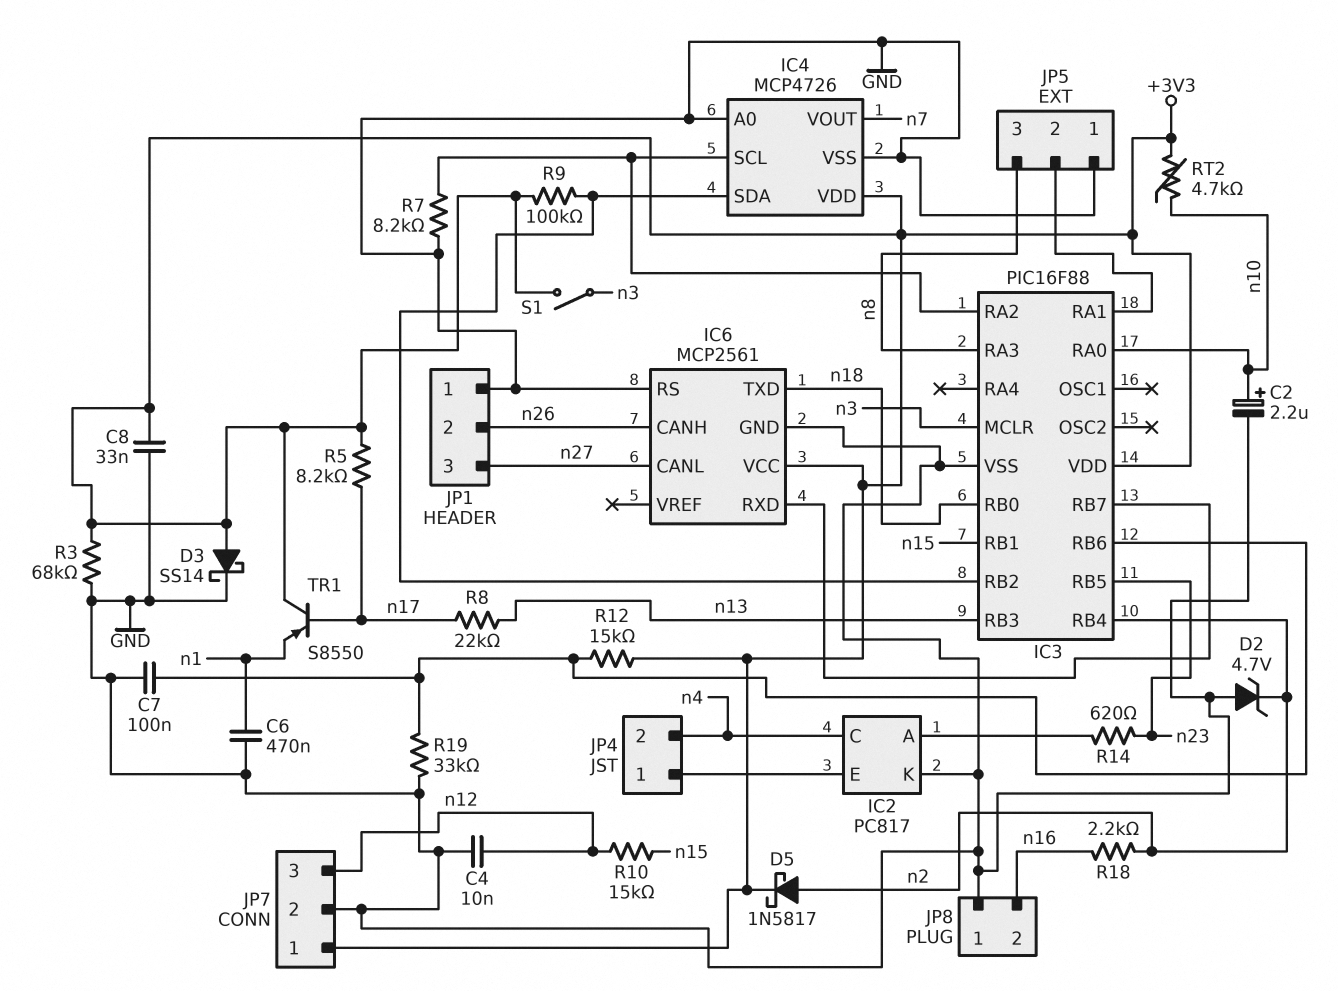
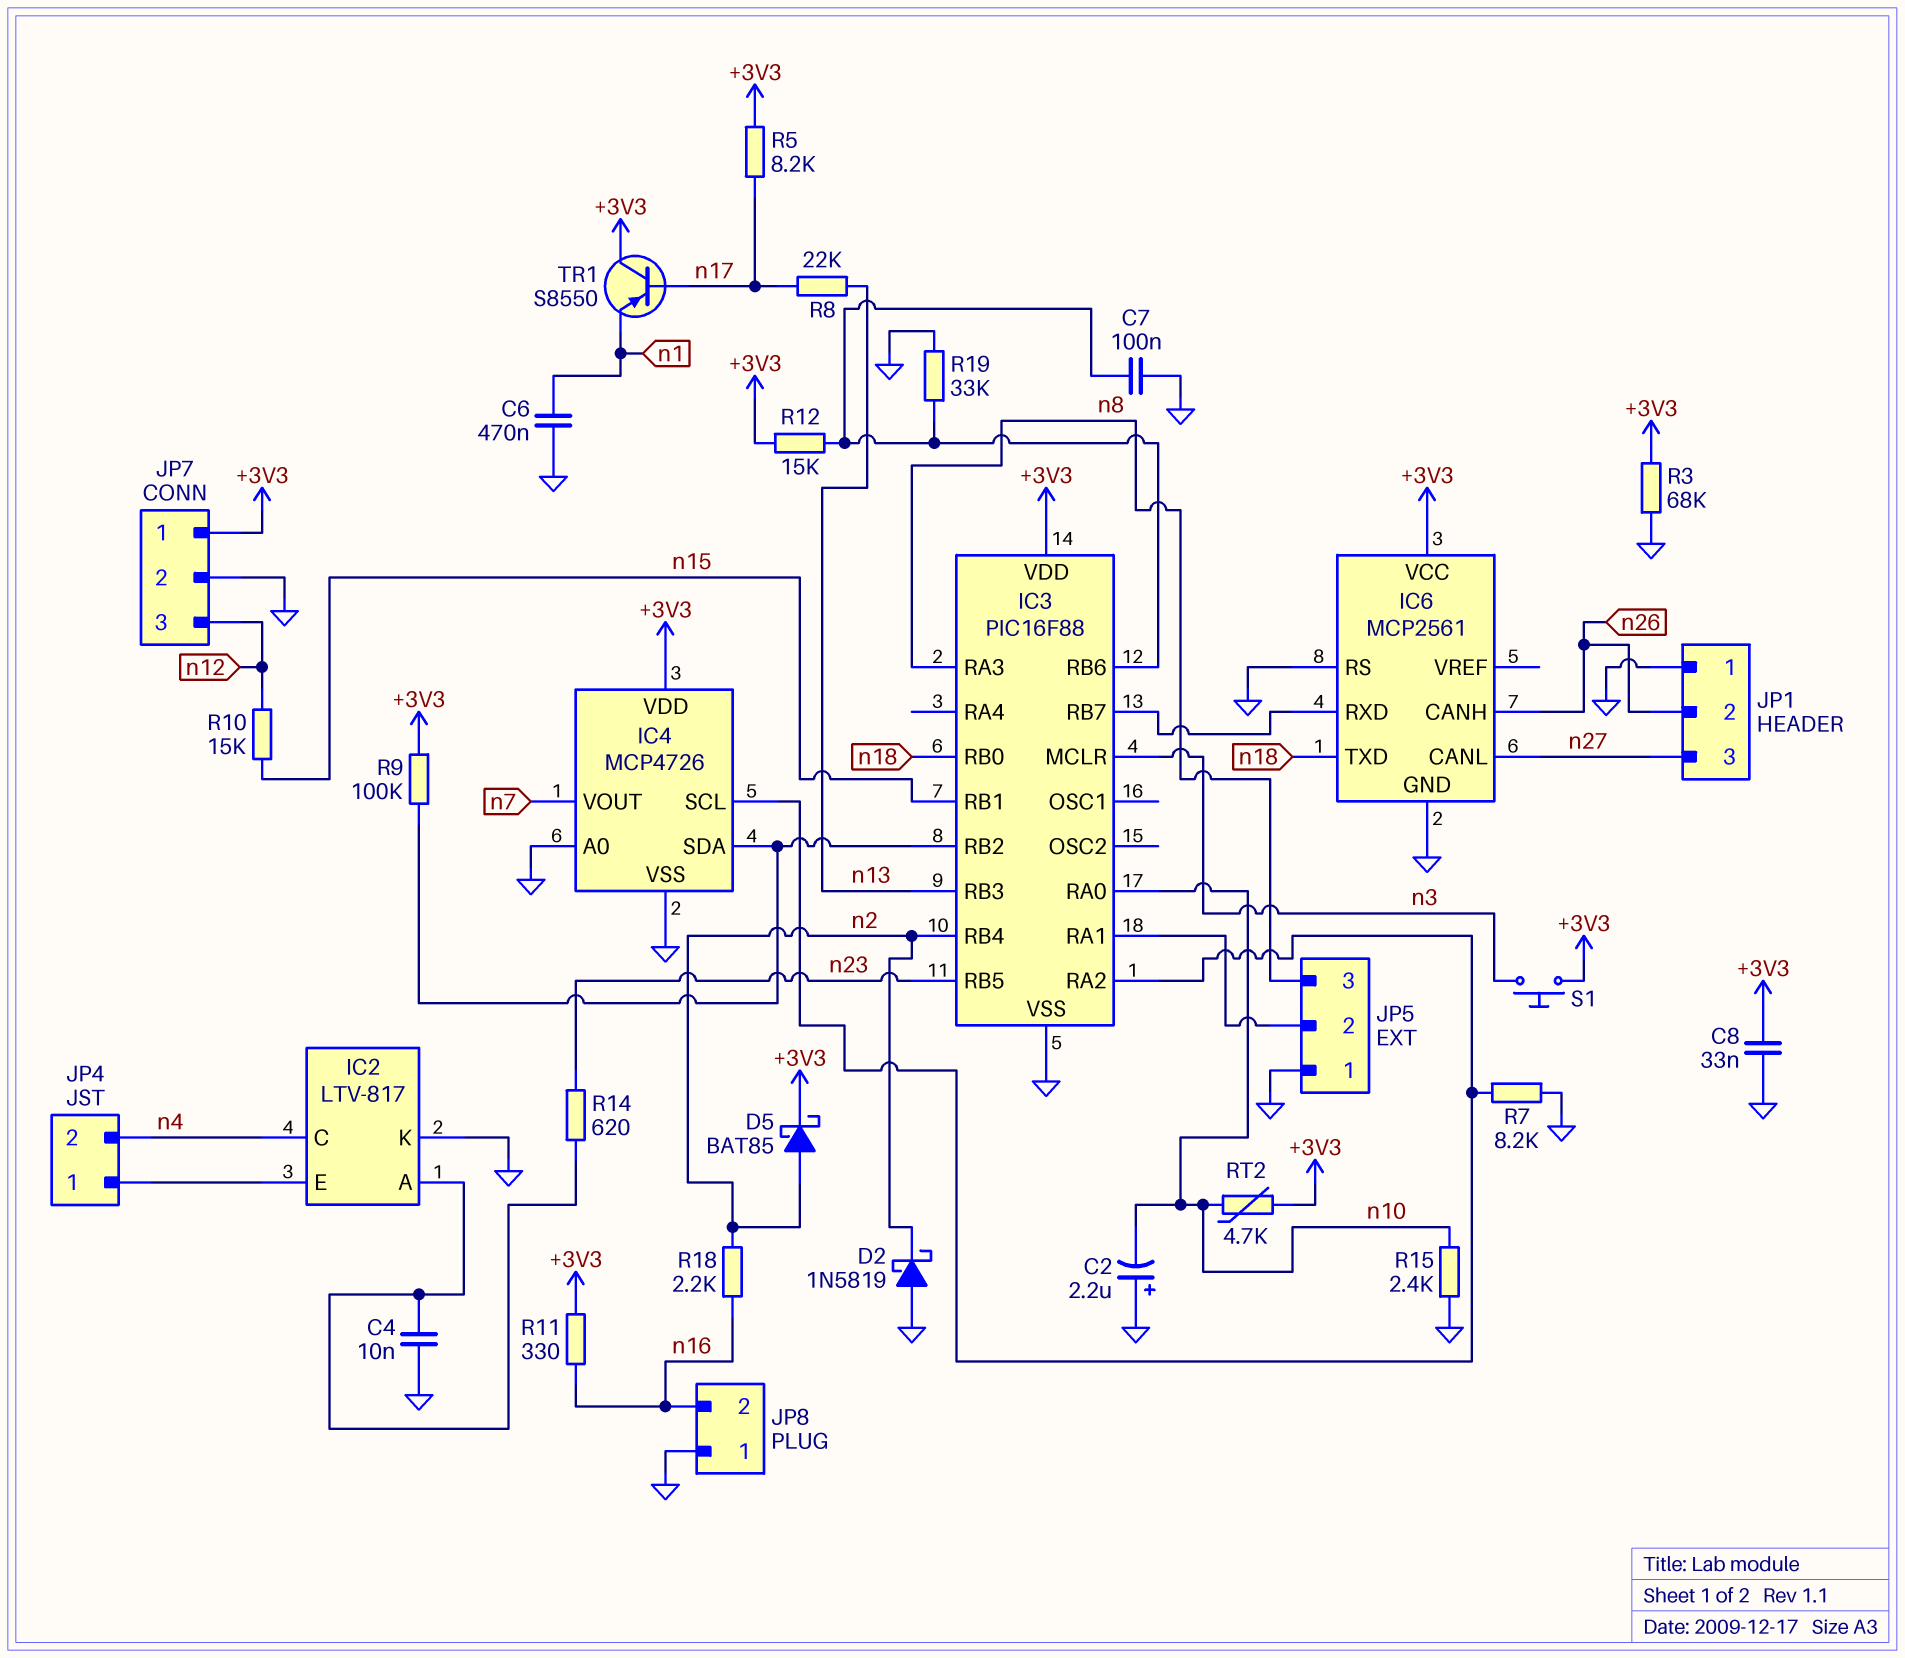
C2: 2.2uF (plus n10, minus GND) -> 2.2uF (plus GND, minus n10)
C4: 10nF (GND, n12) -> 10nF (GND, IC2/A)
D2: zener 4.7V (A GND, K n2) -> schottky 1N5819 (A GND, K n2)
D3: schottky SS14 (A +3V3, K GND) -> none
D5: schottky 1N5817 (A n2, K +3V3) -> schottky BAT85 (A n2, K +3V3)
IC2: PC817 -> LTV-817
R11: none -> 330 (+3V3, n16)
R15: none -> 2.4k (GND, n10)
S1: switch (+3V3, n3) -> button (+3V3, n3)

